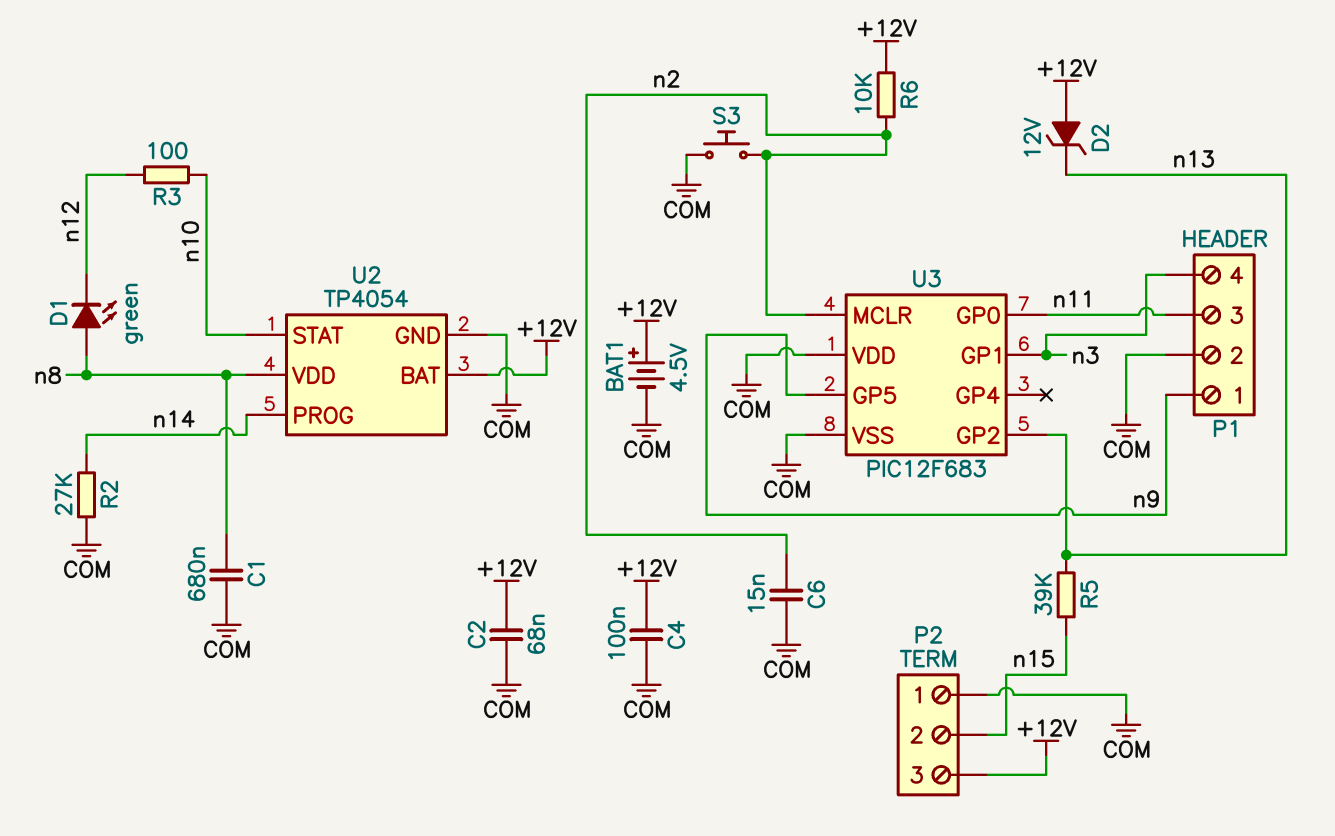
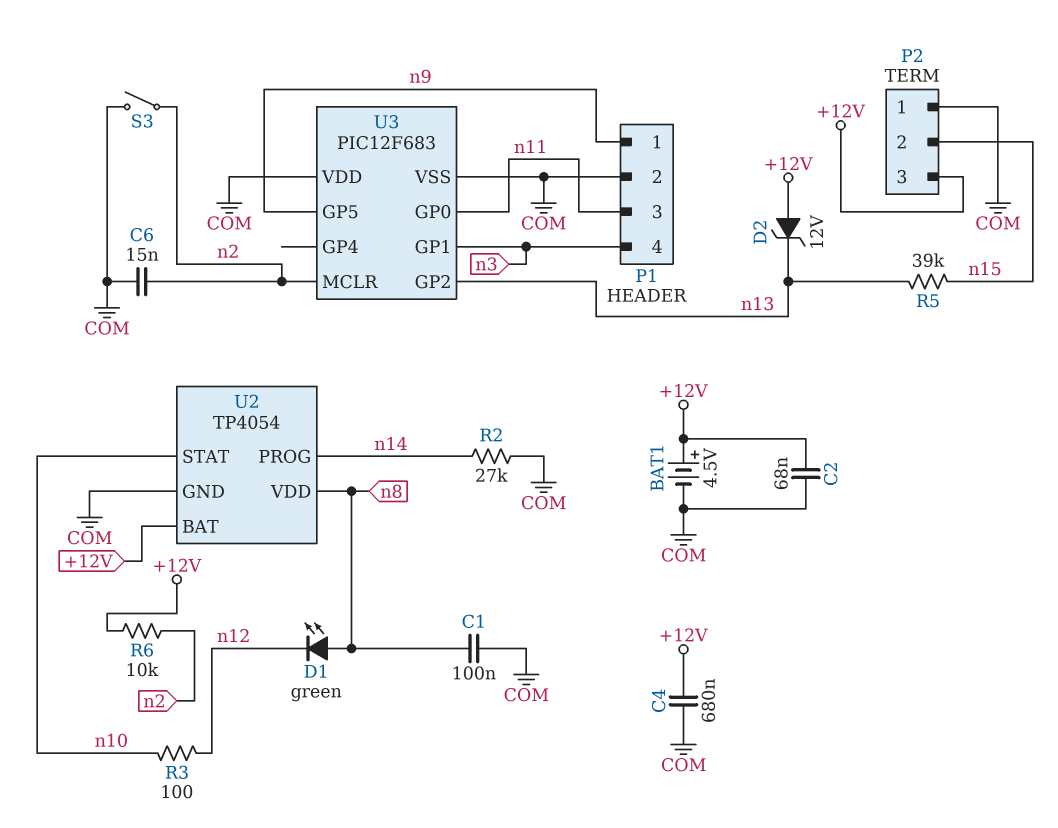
C1: 680nF (COM, n8) -> 100nF (COM, n8)
C4: 100nF (+12V, COM) -> 680nF (+12V, COM)
S3: button (COM, n2) -> switch (COM, n2)

